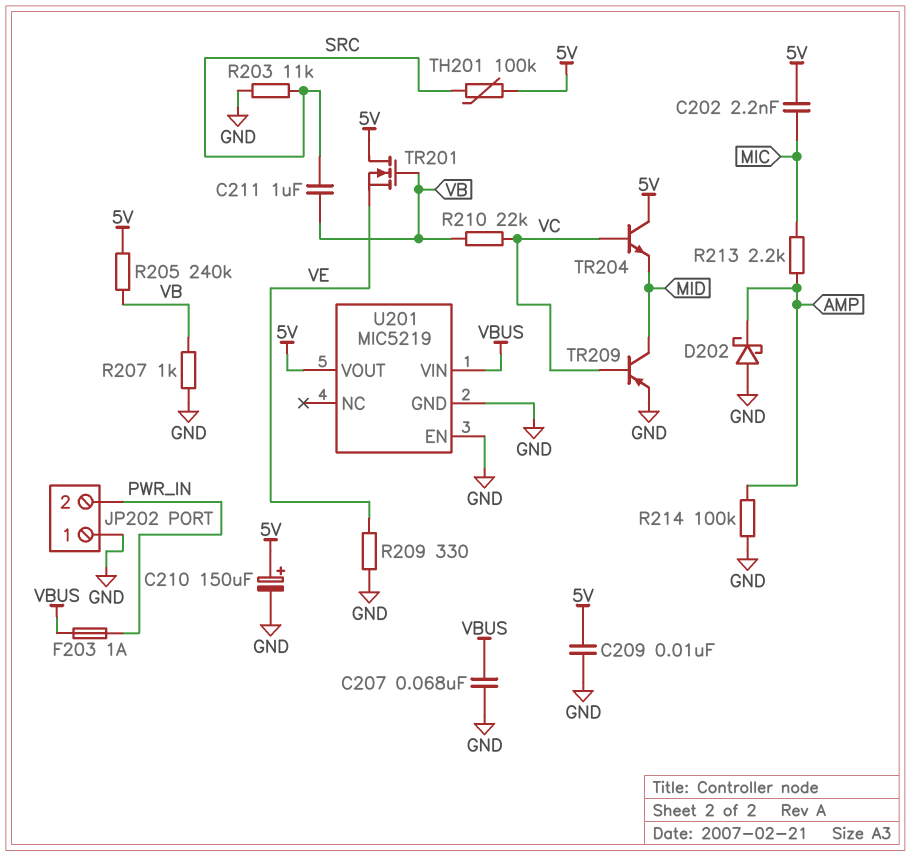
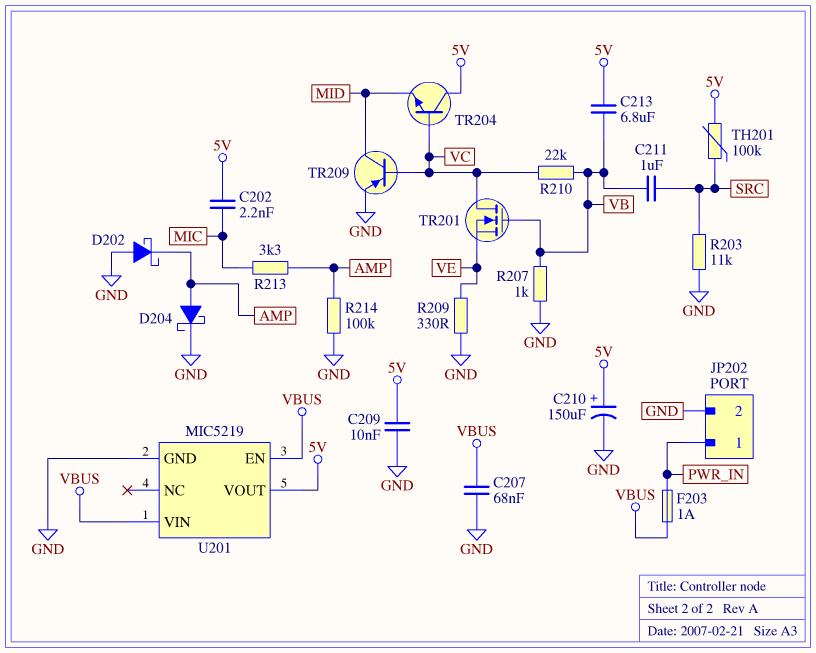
C213: none -> 6.8uF (5V, VB)
D204: none -> schottky (A AMP, K GND)
JP202 pin 1: GND -> PWR_IN
JP202 pin 2: PWR_IN -> GND
R205: 240k (5V, VB) -> none
R213: 2.2k (AMP, MIC) -> 3.3k (AMP, MIC)
TR201: NMOS (G VB, D 5V, S VE) -> NMOS (G VB, D VC, S VE)
U201 pin EN: GND -> VBUS

